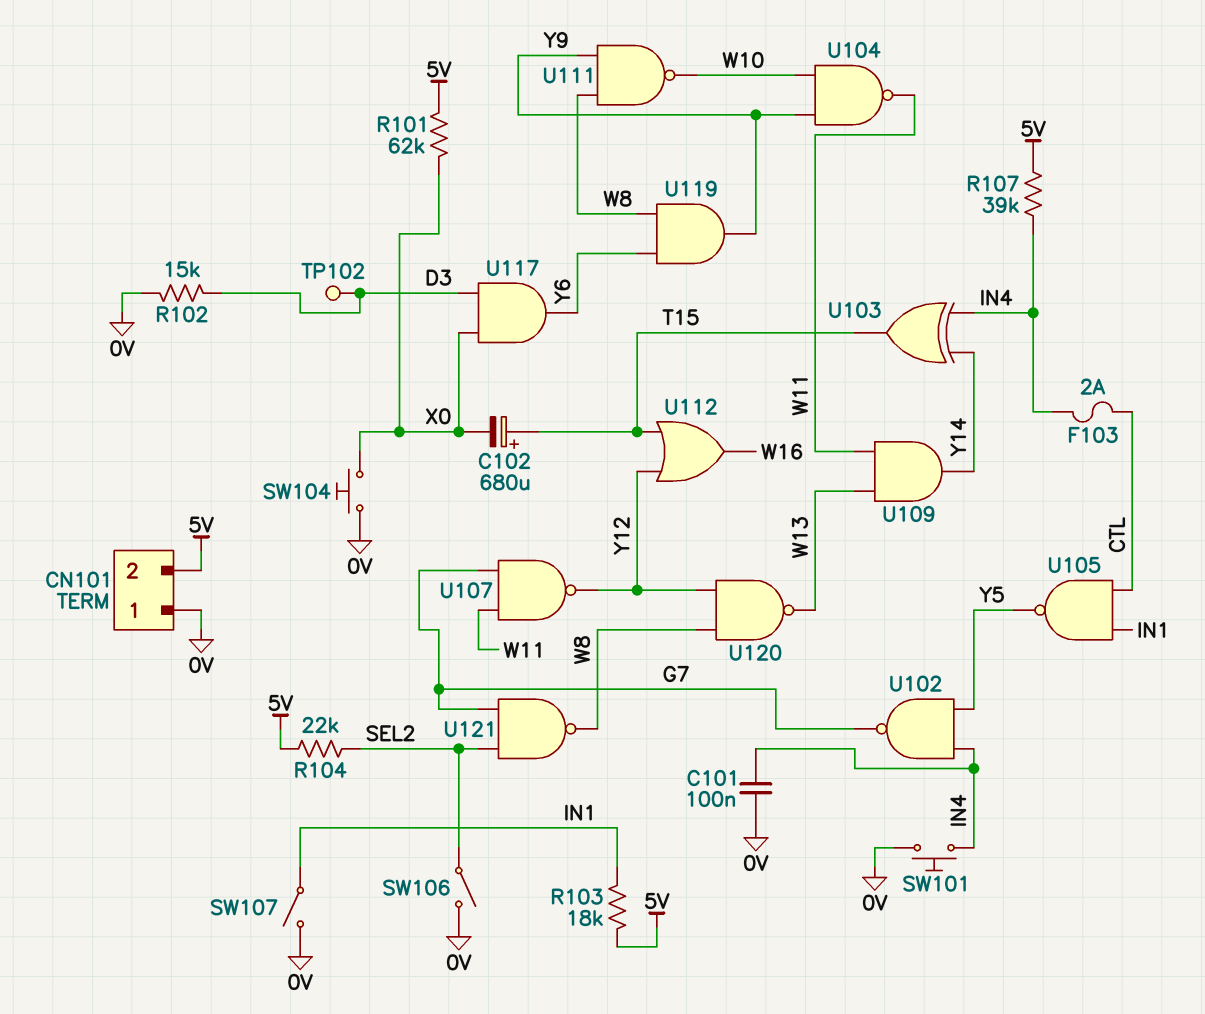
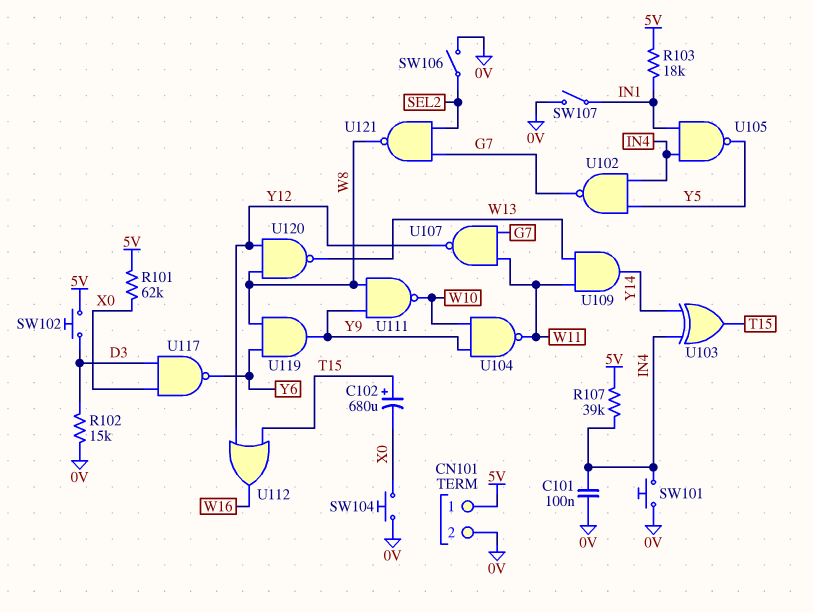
CN101 pin 1: 0V -> 5V
CN101 pin 2: 5V -> 0V
F103: 2A (CTL, IN4) -> none
R104: 22k (5V, SEL2) -> none
SW102: none -> button (5V, D3)
TP102: test point (D3) -> none
U105: NAND (in CTL, in IN1, out Y5) -> NAND (in IN1, in IN4, out Y5)
U117: AND (in D3, in X0, out Y6) -> NAND (in D3, in X0, out Y6)

